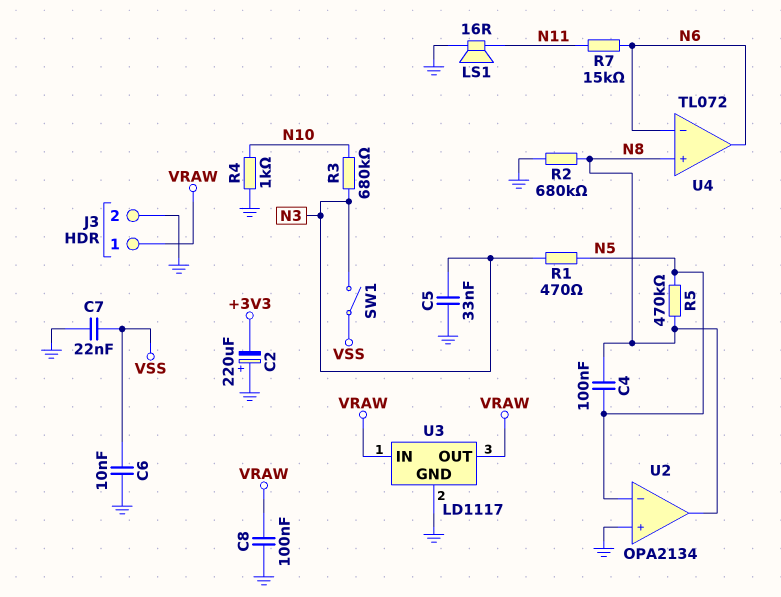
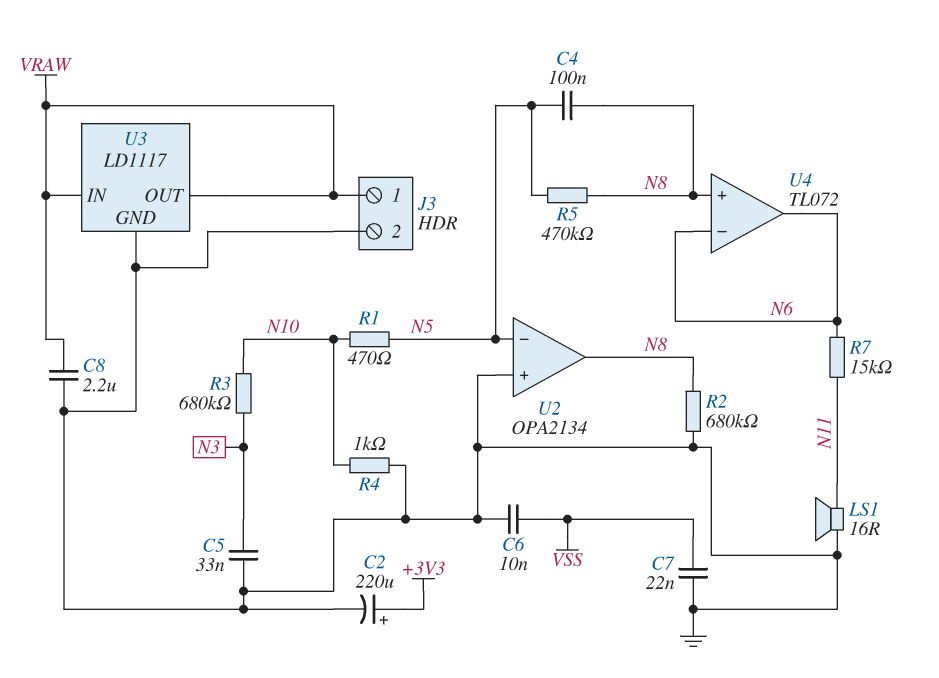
C2: 220uF (plus GND, minus +3V3) -> 220uF (plus +3V3, minus GND)
C8: 100nF (GND, VRAW) -> 2.2uF (GND, VRAW)
R1: 470 (N3, N5) -> 470 (N5, N10)
SW1: switch (N3, VSS) -> none

